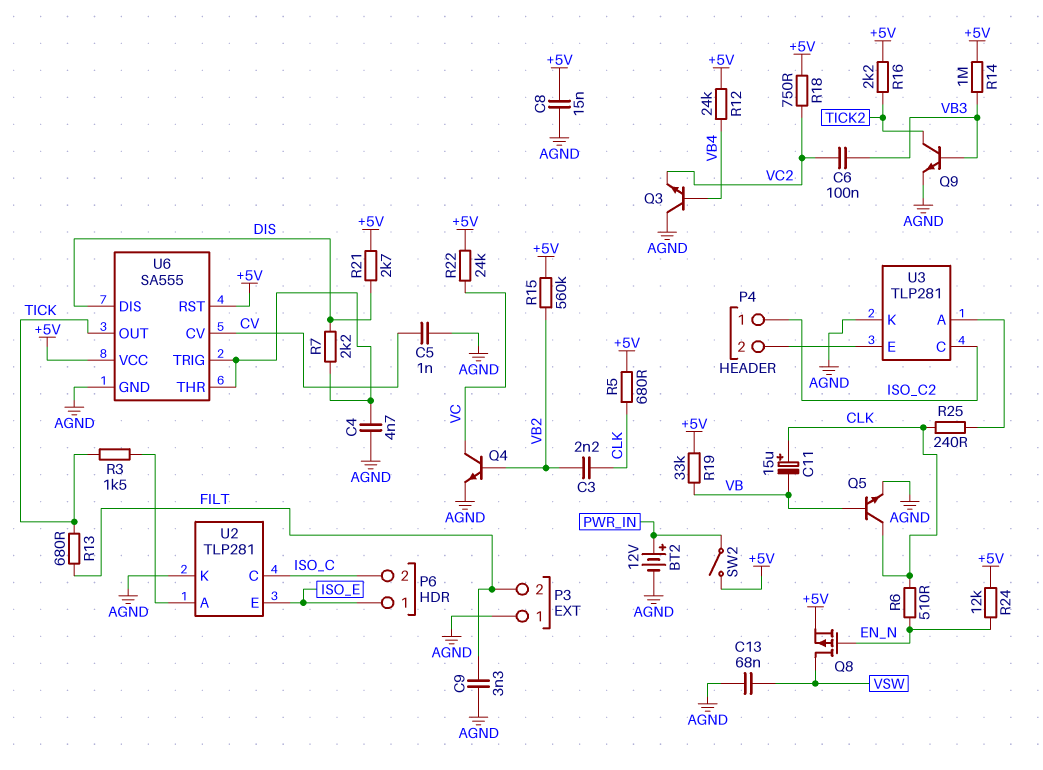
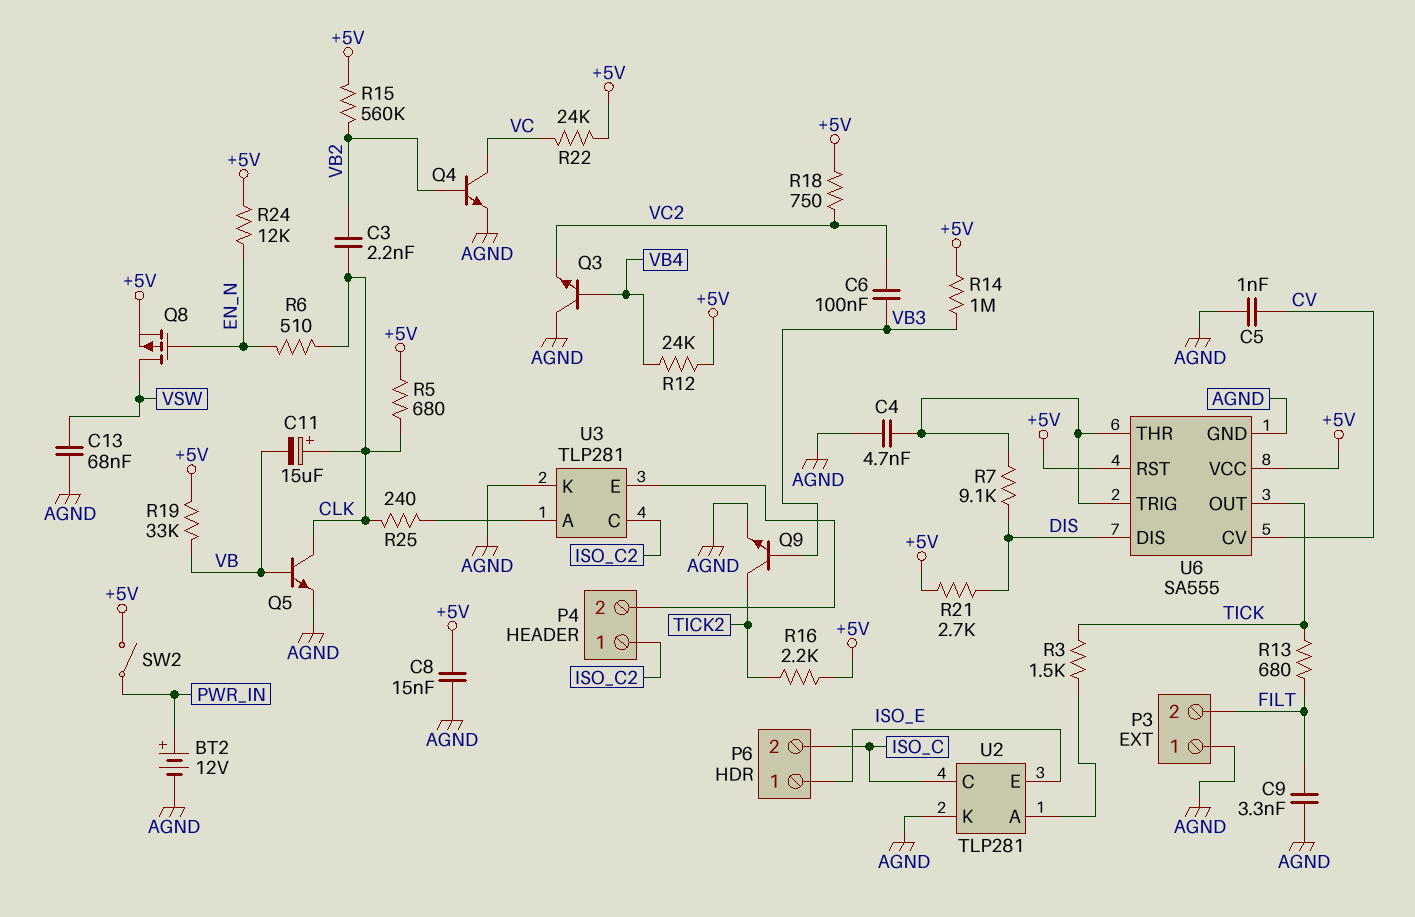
R7: 2.2k (DIS, U6/THR) -> 9.1k (DIS, U6/THR)

